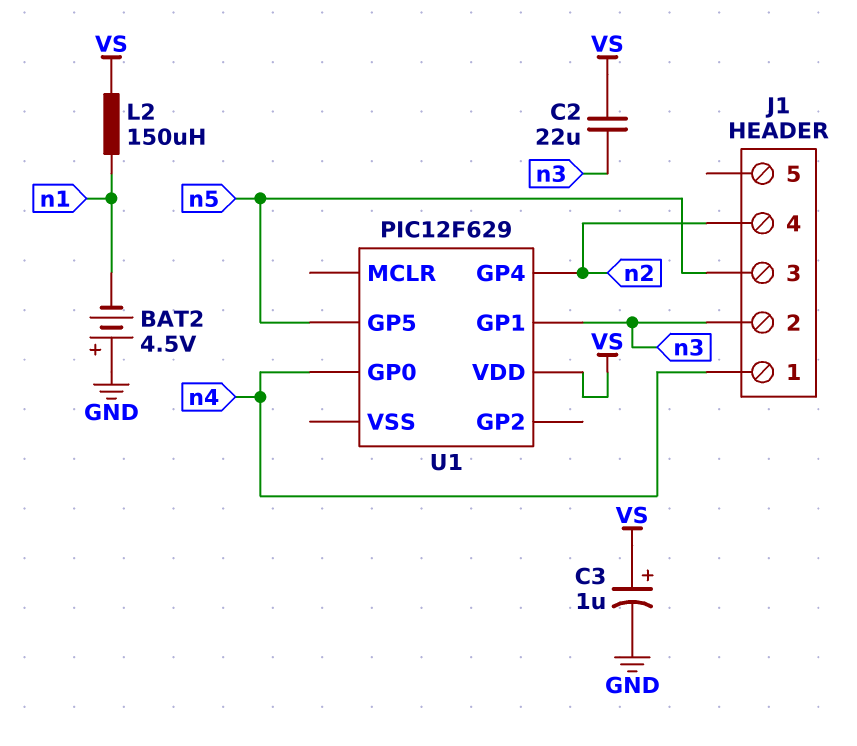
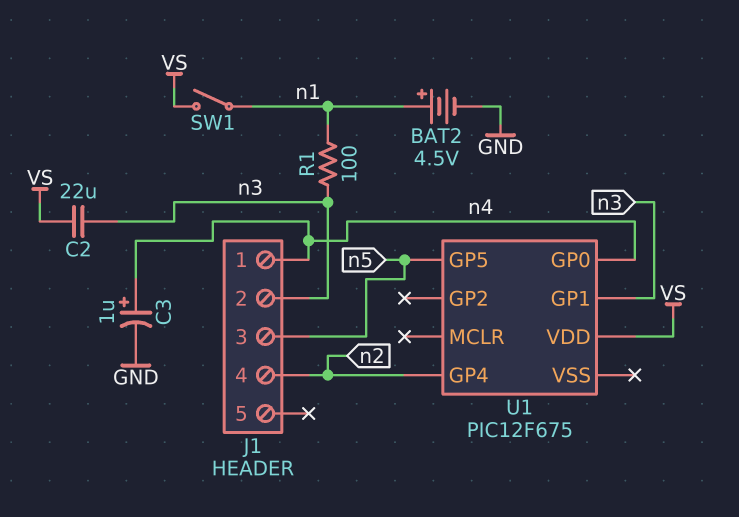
BAT2: 4.5V (plus GND, minus n1) -> 4.5V (plus n1, minus GND)
C3: 1uF (plus VS, minus GND) -> 1uF (plus n4, minus GND)
L2: 150uH (VS, n1) -> none
R1: none -> 100 (n1, n3)
SW1: none -> switch (VS, n1)
U1: PIC12F629 -> PIC12F675

